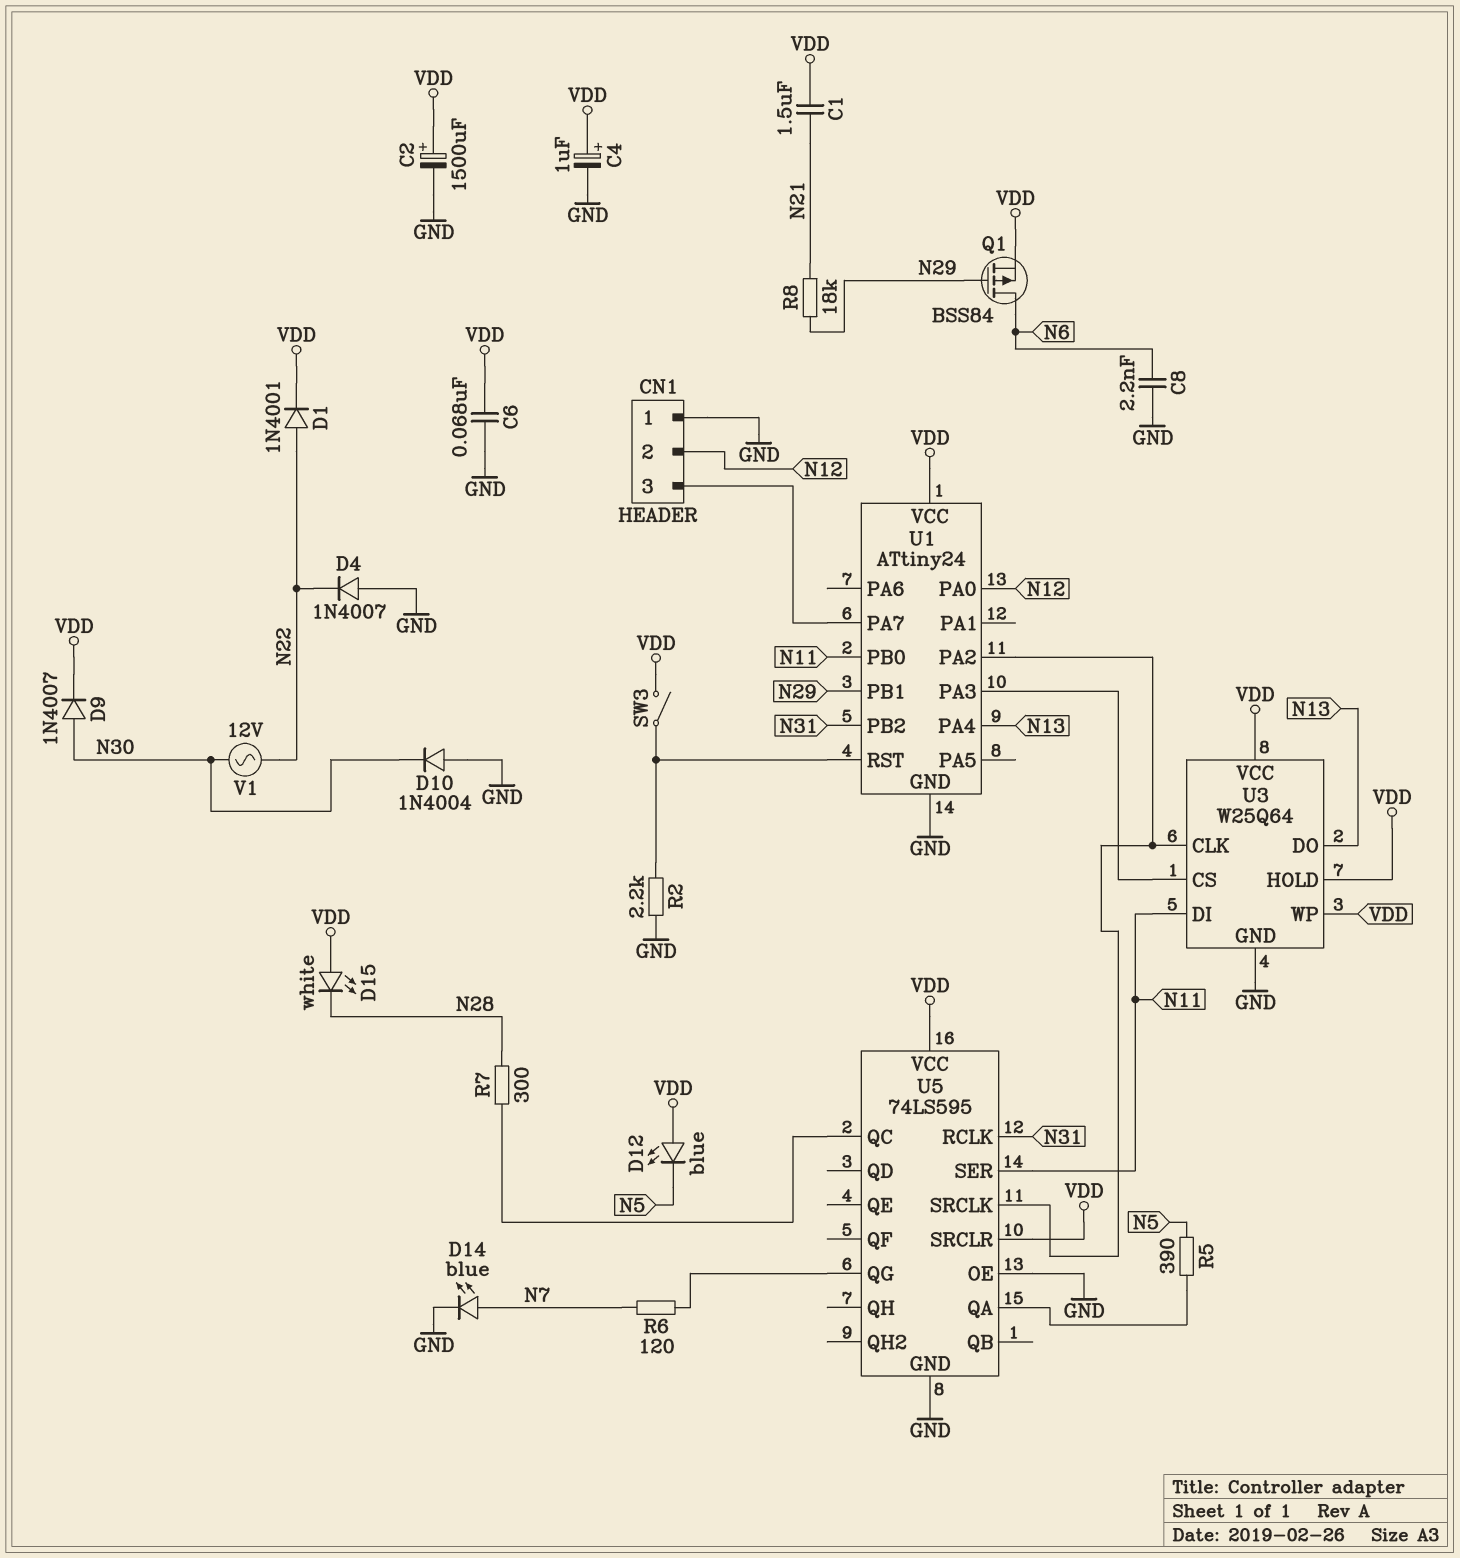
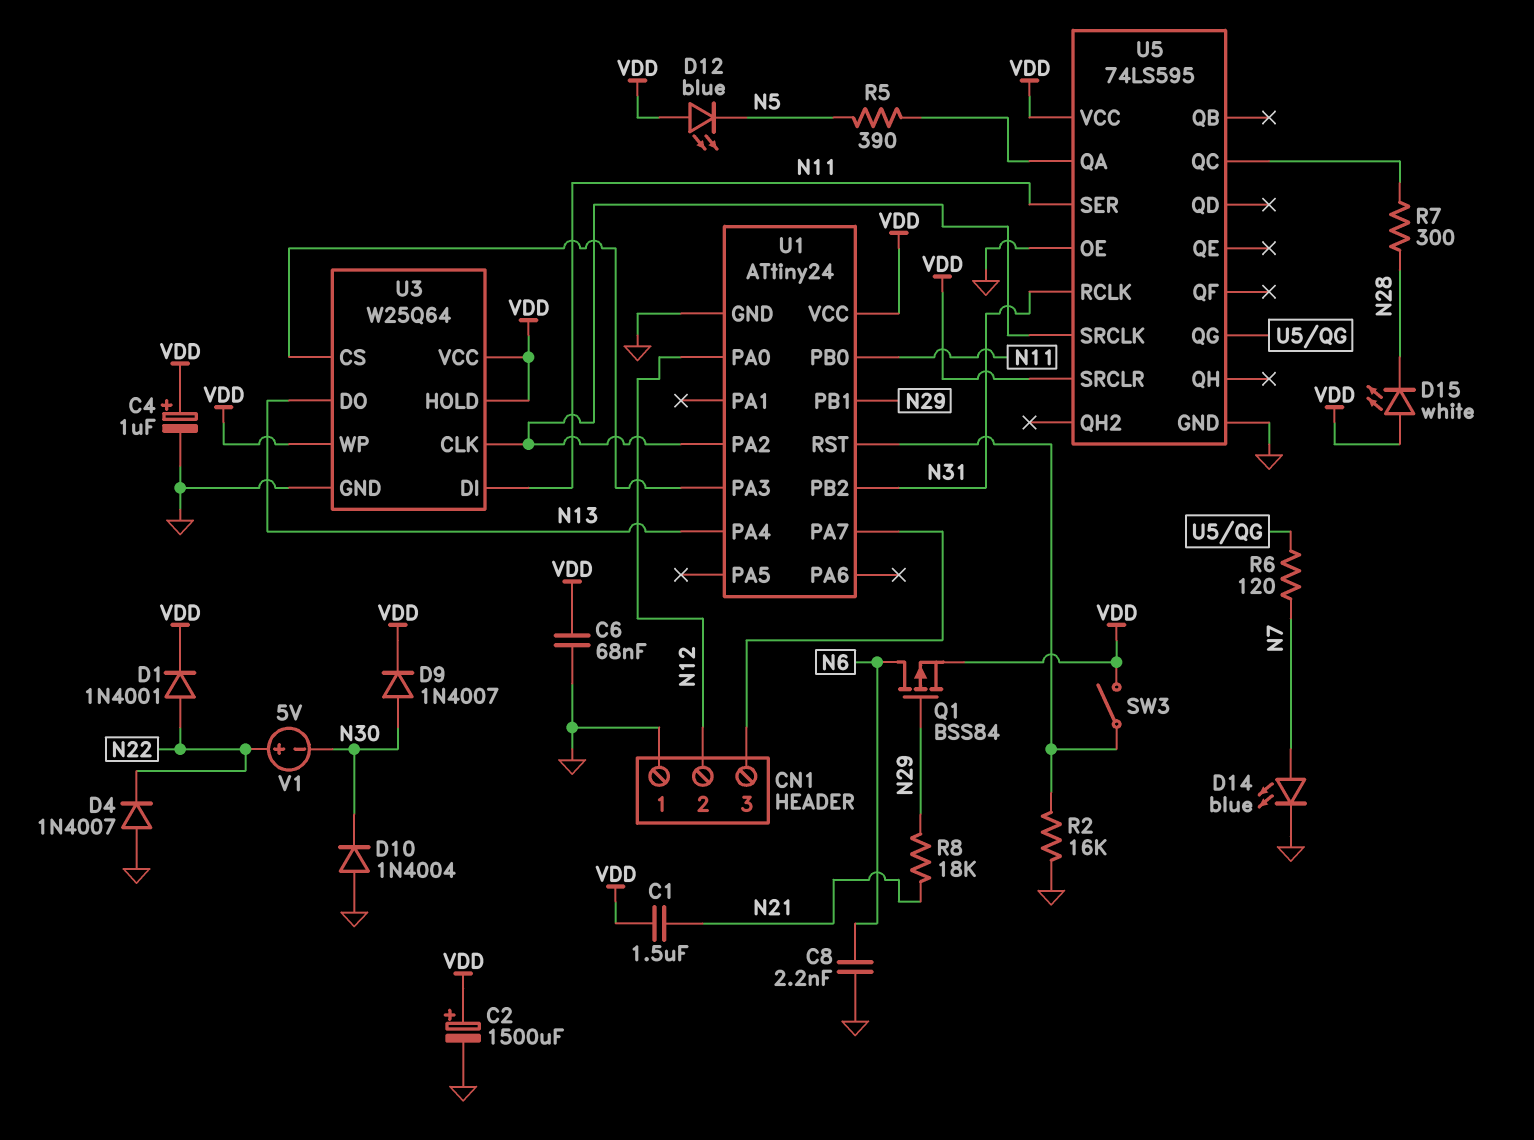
R2: 2.2k (GND, U1/RST) -> 16k (GND, U1/RST)
V1: AC 12V (N22, N30) -> 5V (plus N22, minus N30)

